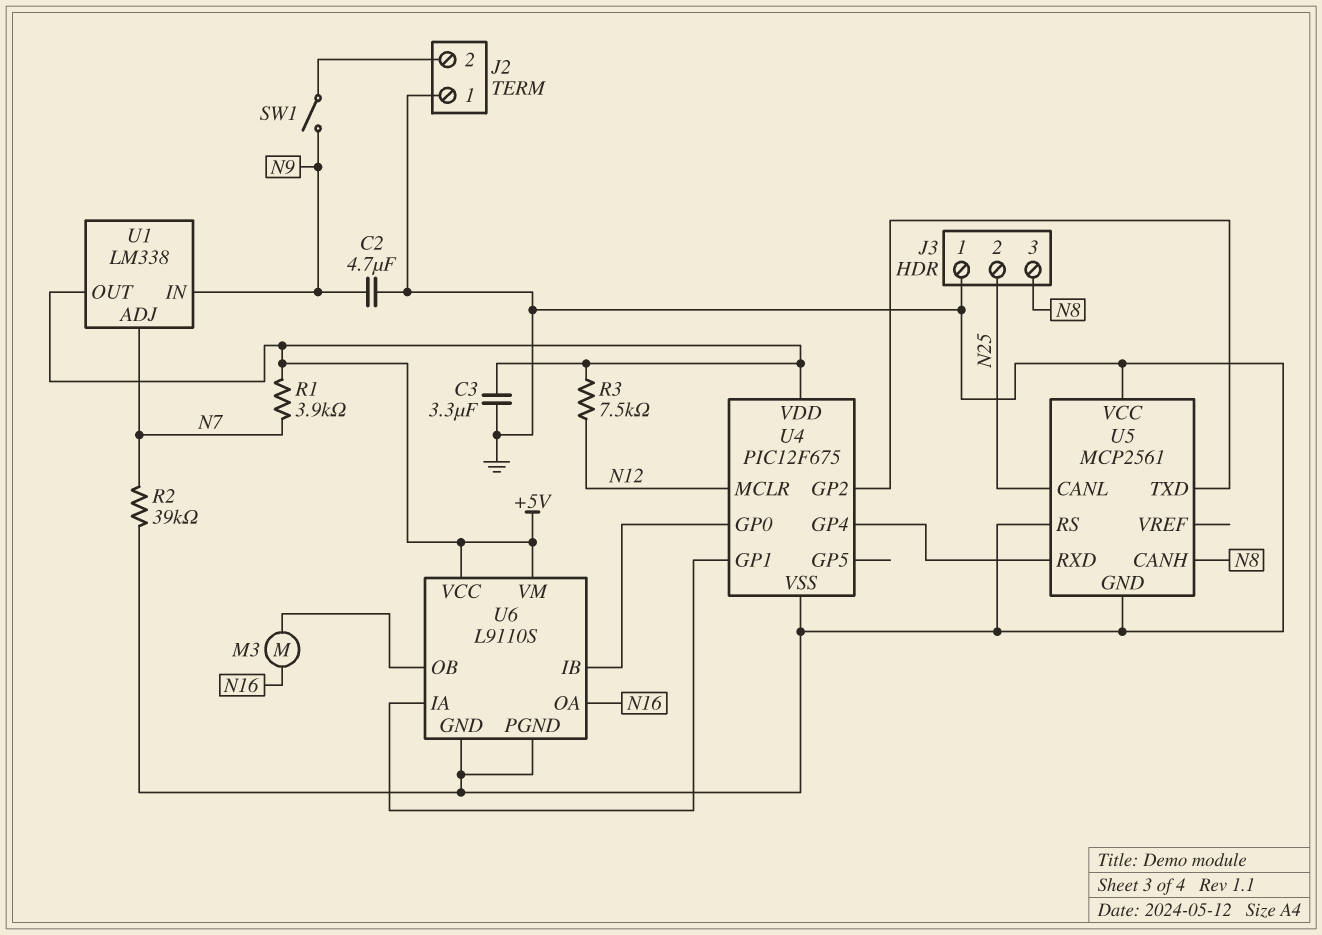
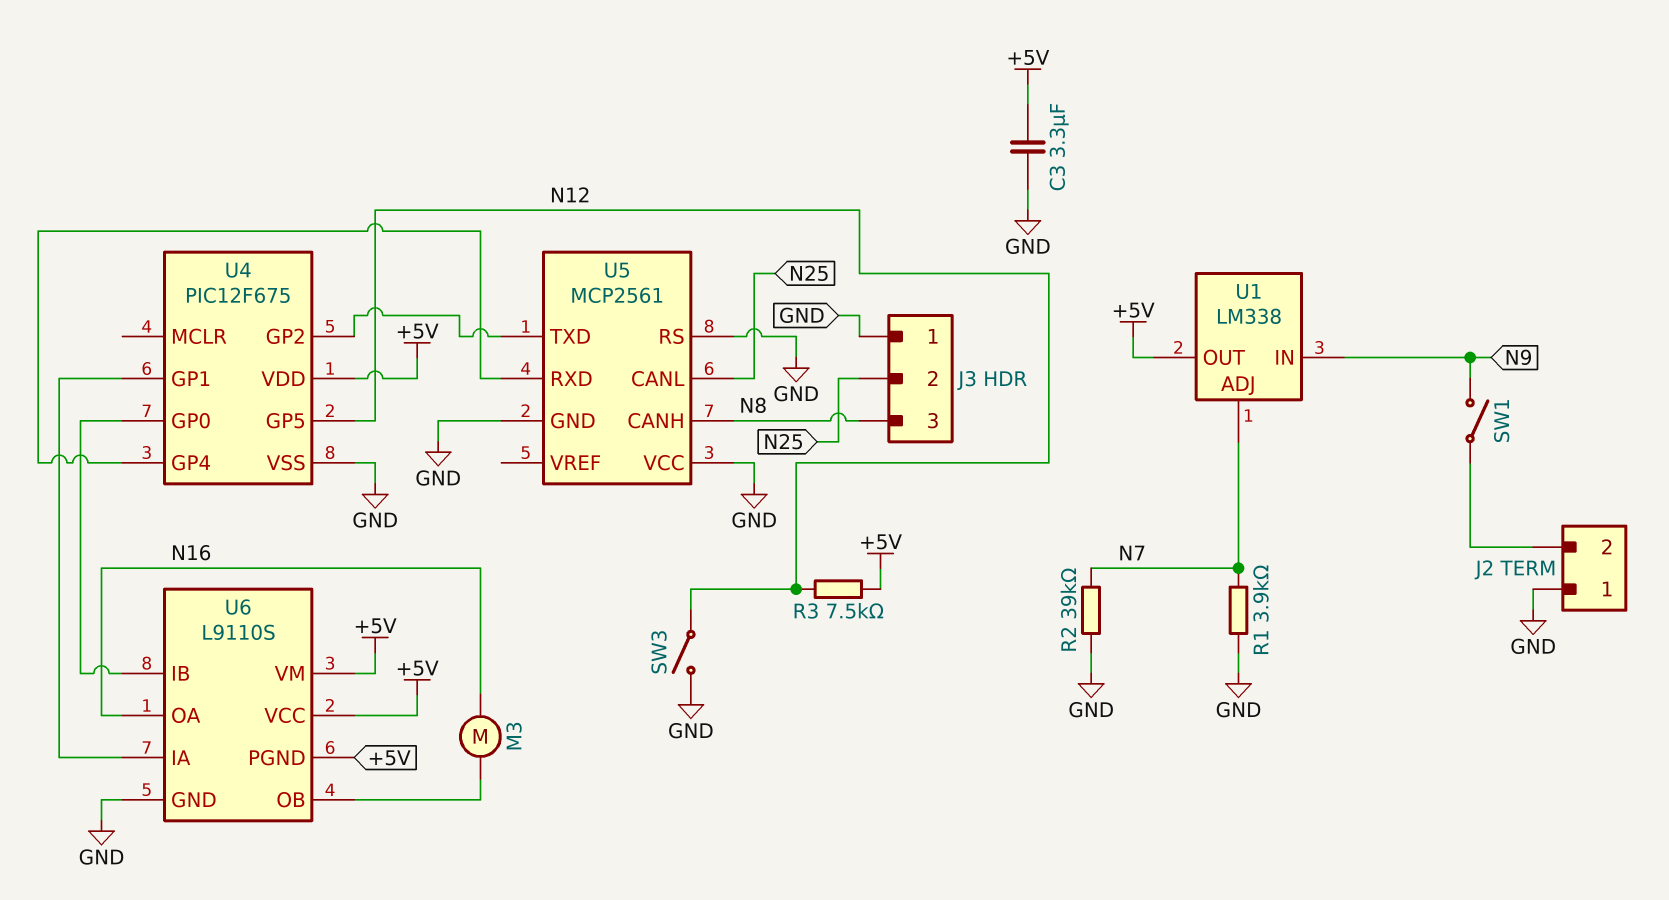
C2: 4.7uF (GND, N9) -> none
R1: 3.9k (+5V, N7) -> 3.9k (GND, N7)
SW3: none -> switch (GND, N12)
U4 pin GP5: none -> N12
U4 pin MCLR: N12 -> none
U6 pin PGND: GND -> +5V

